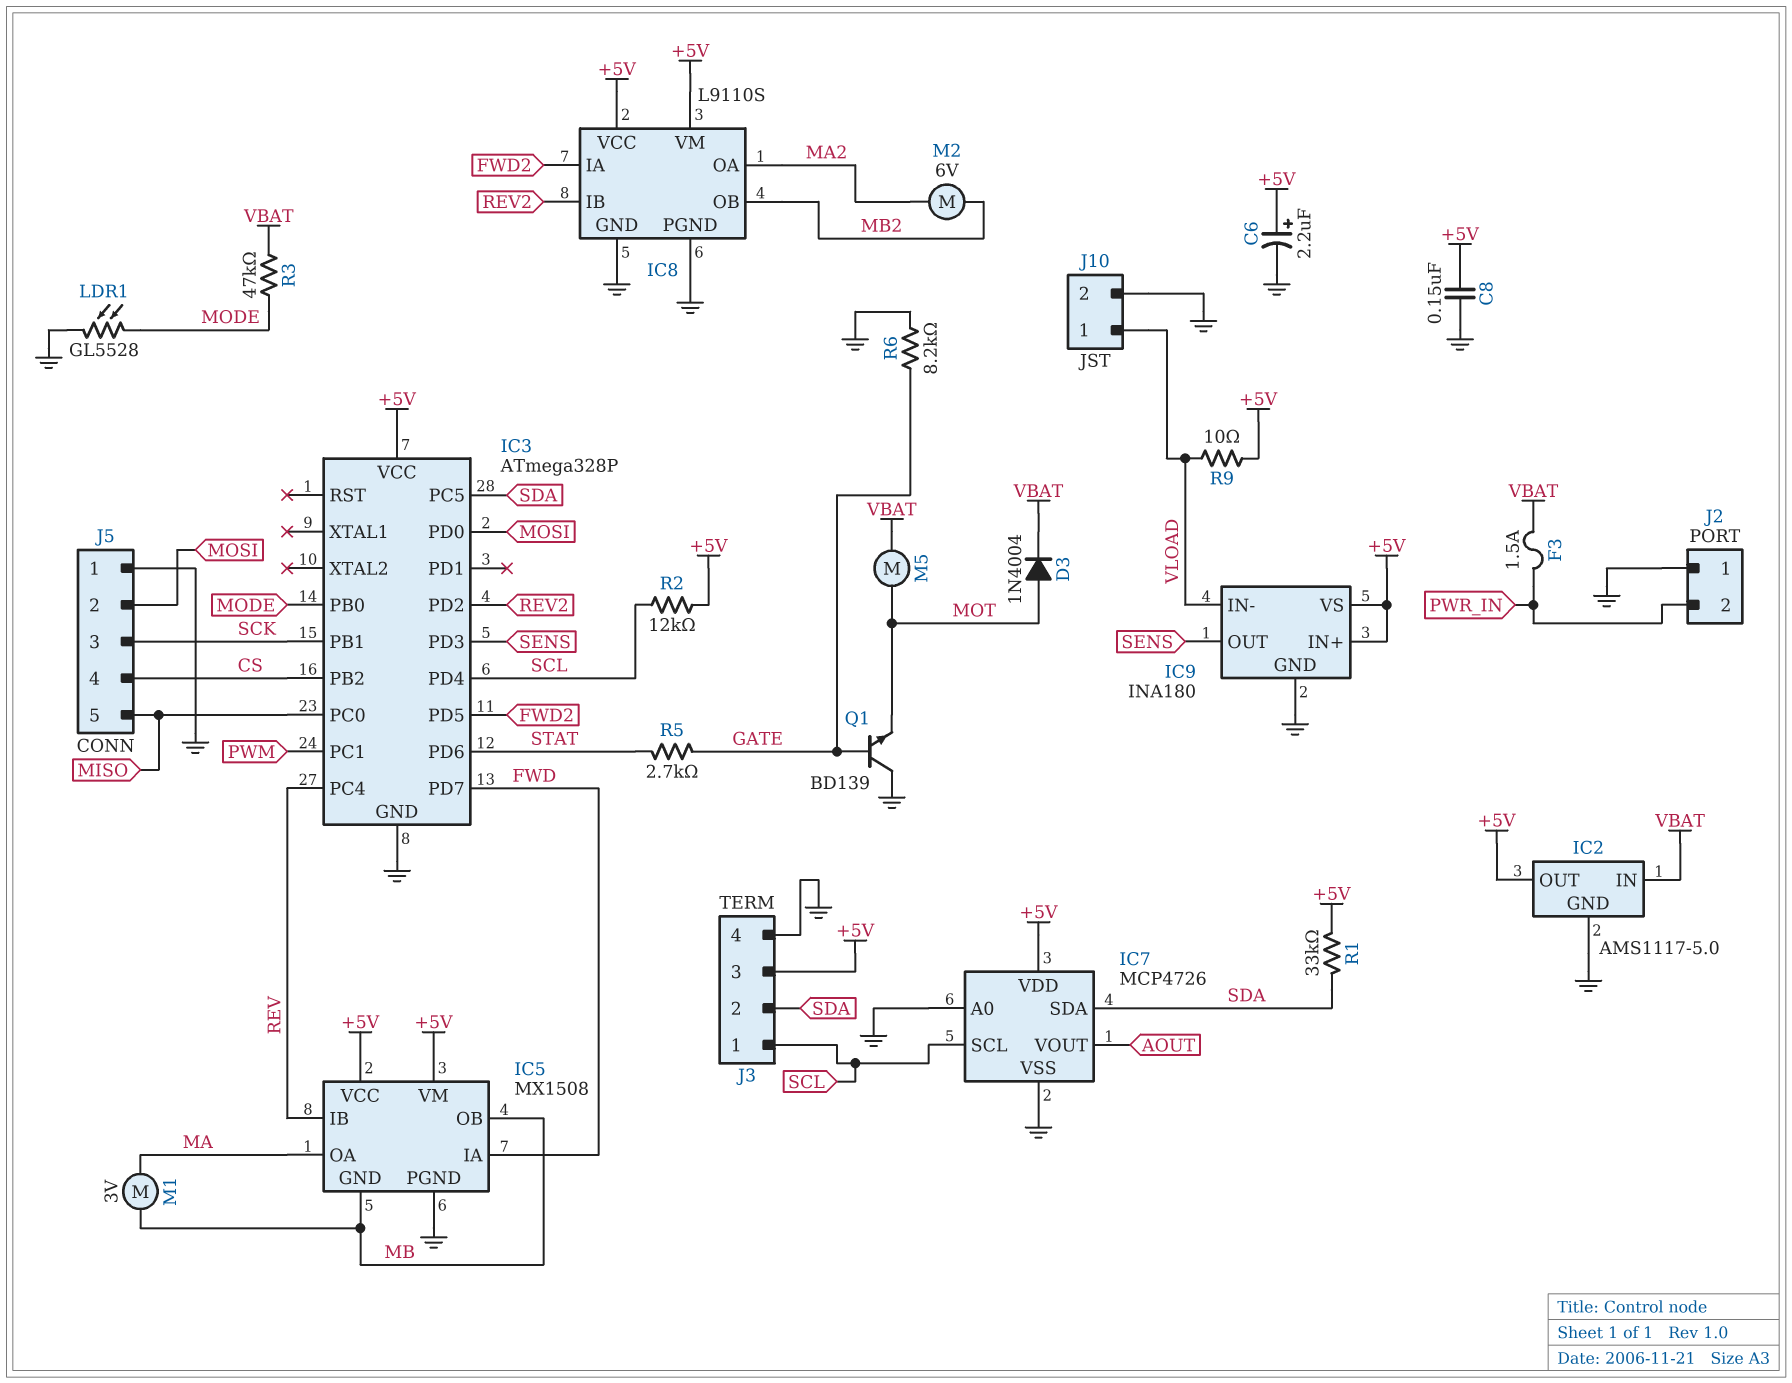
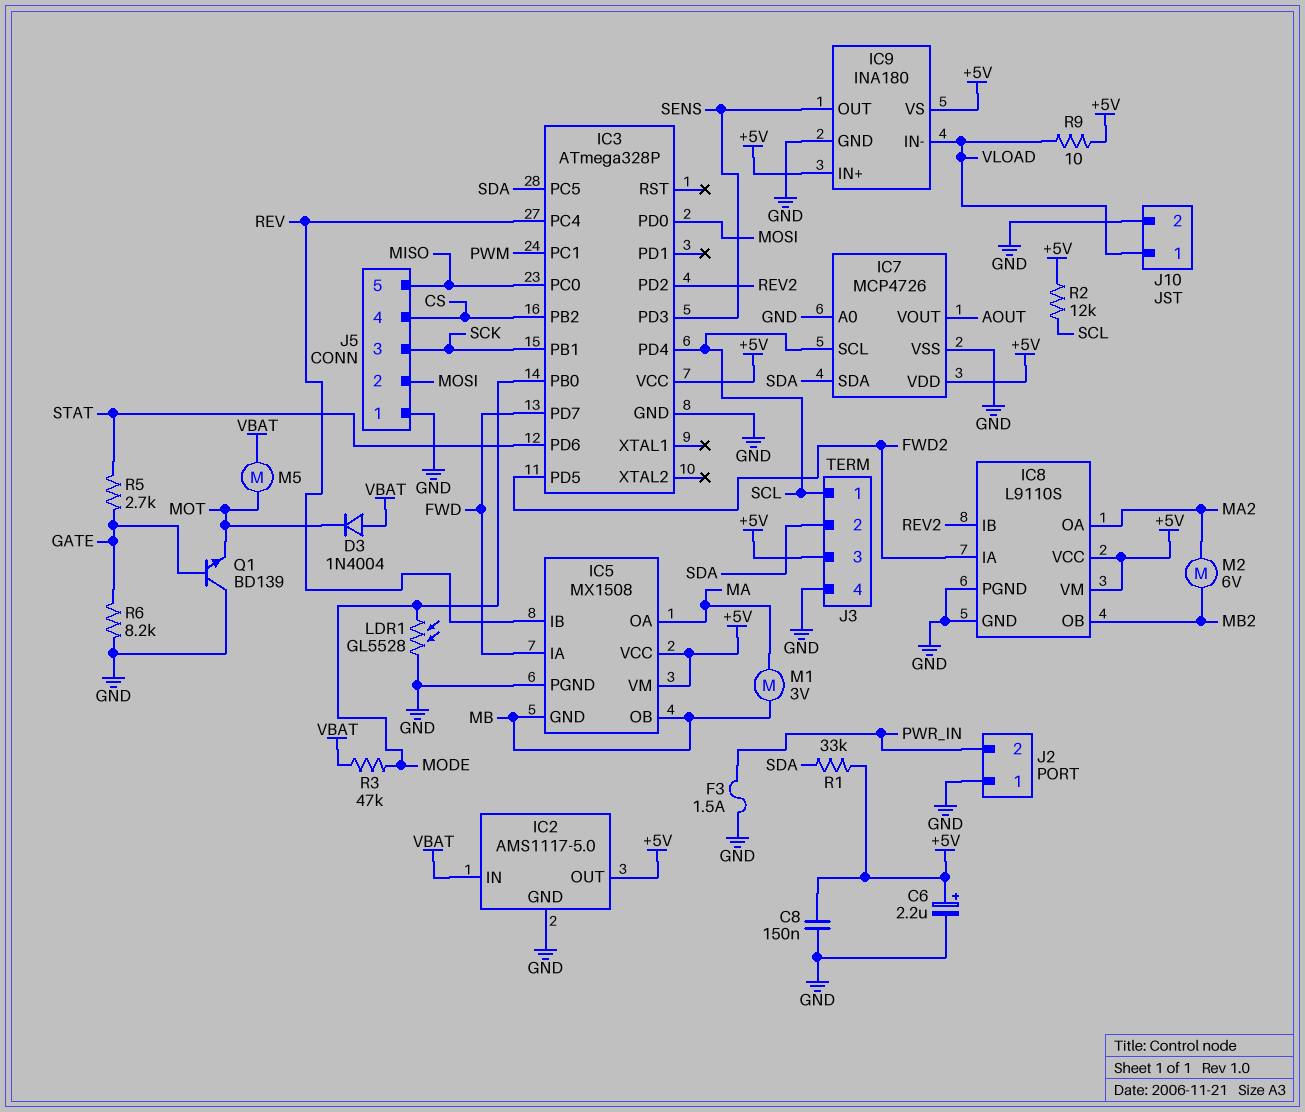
D3: diode 1N4004 (A MOT, K VBAT) -> diode 1N4004 (A VBAT, K MOT)
F3: 1.5A (PWR_IN, VBAT) -> 1.5A (GND, PWR_IN)

